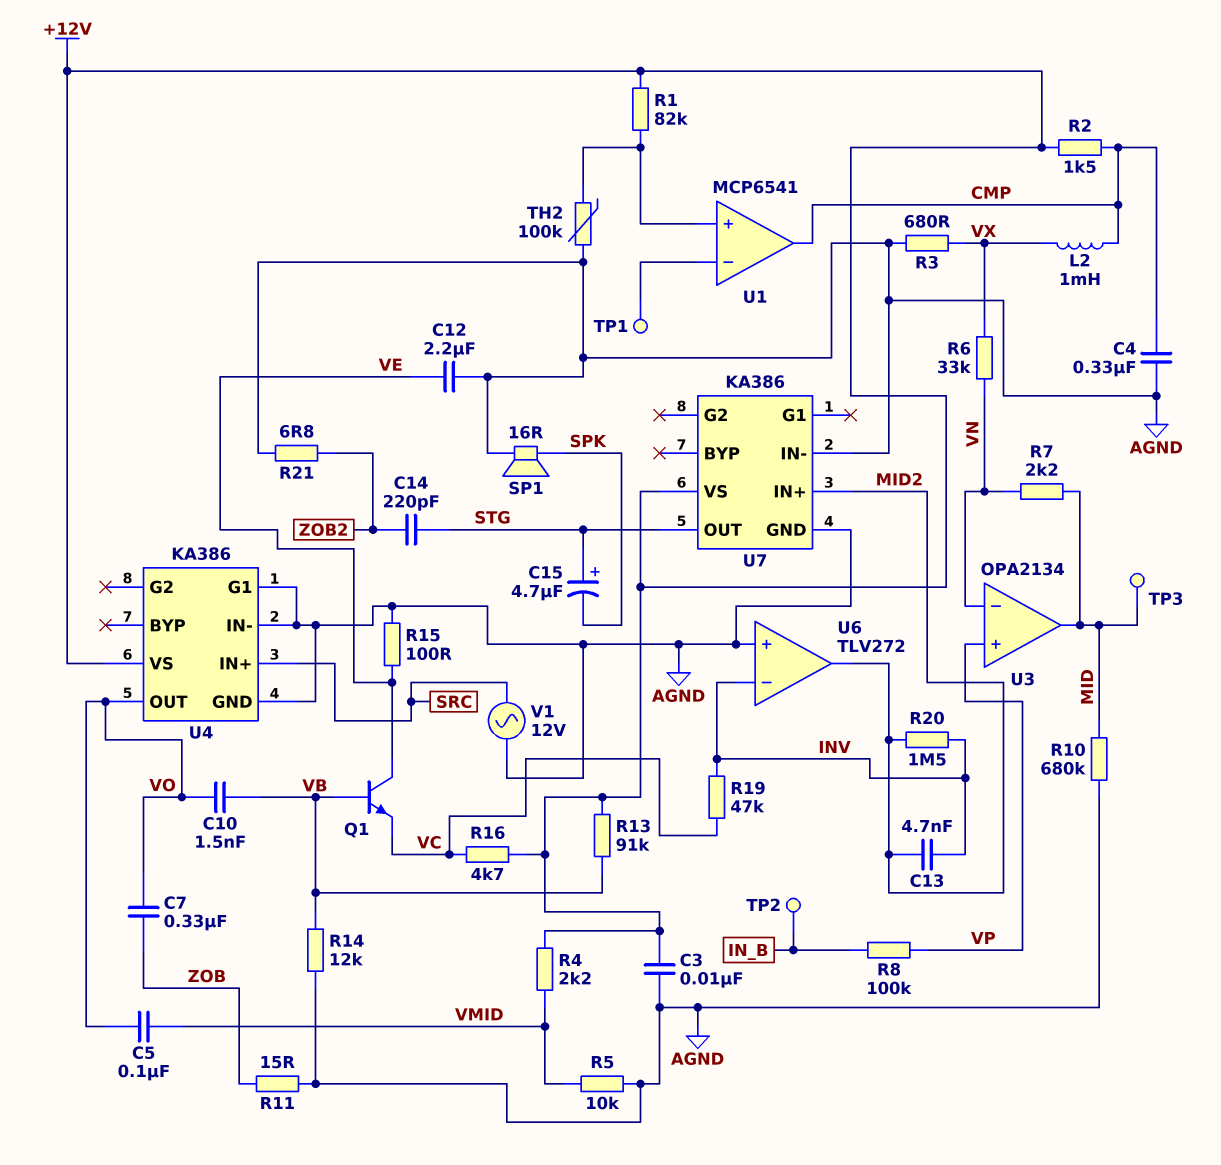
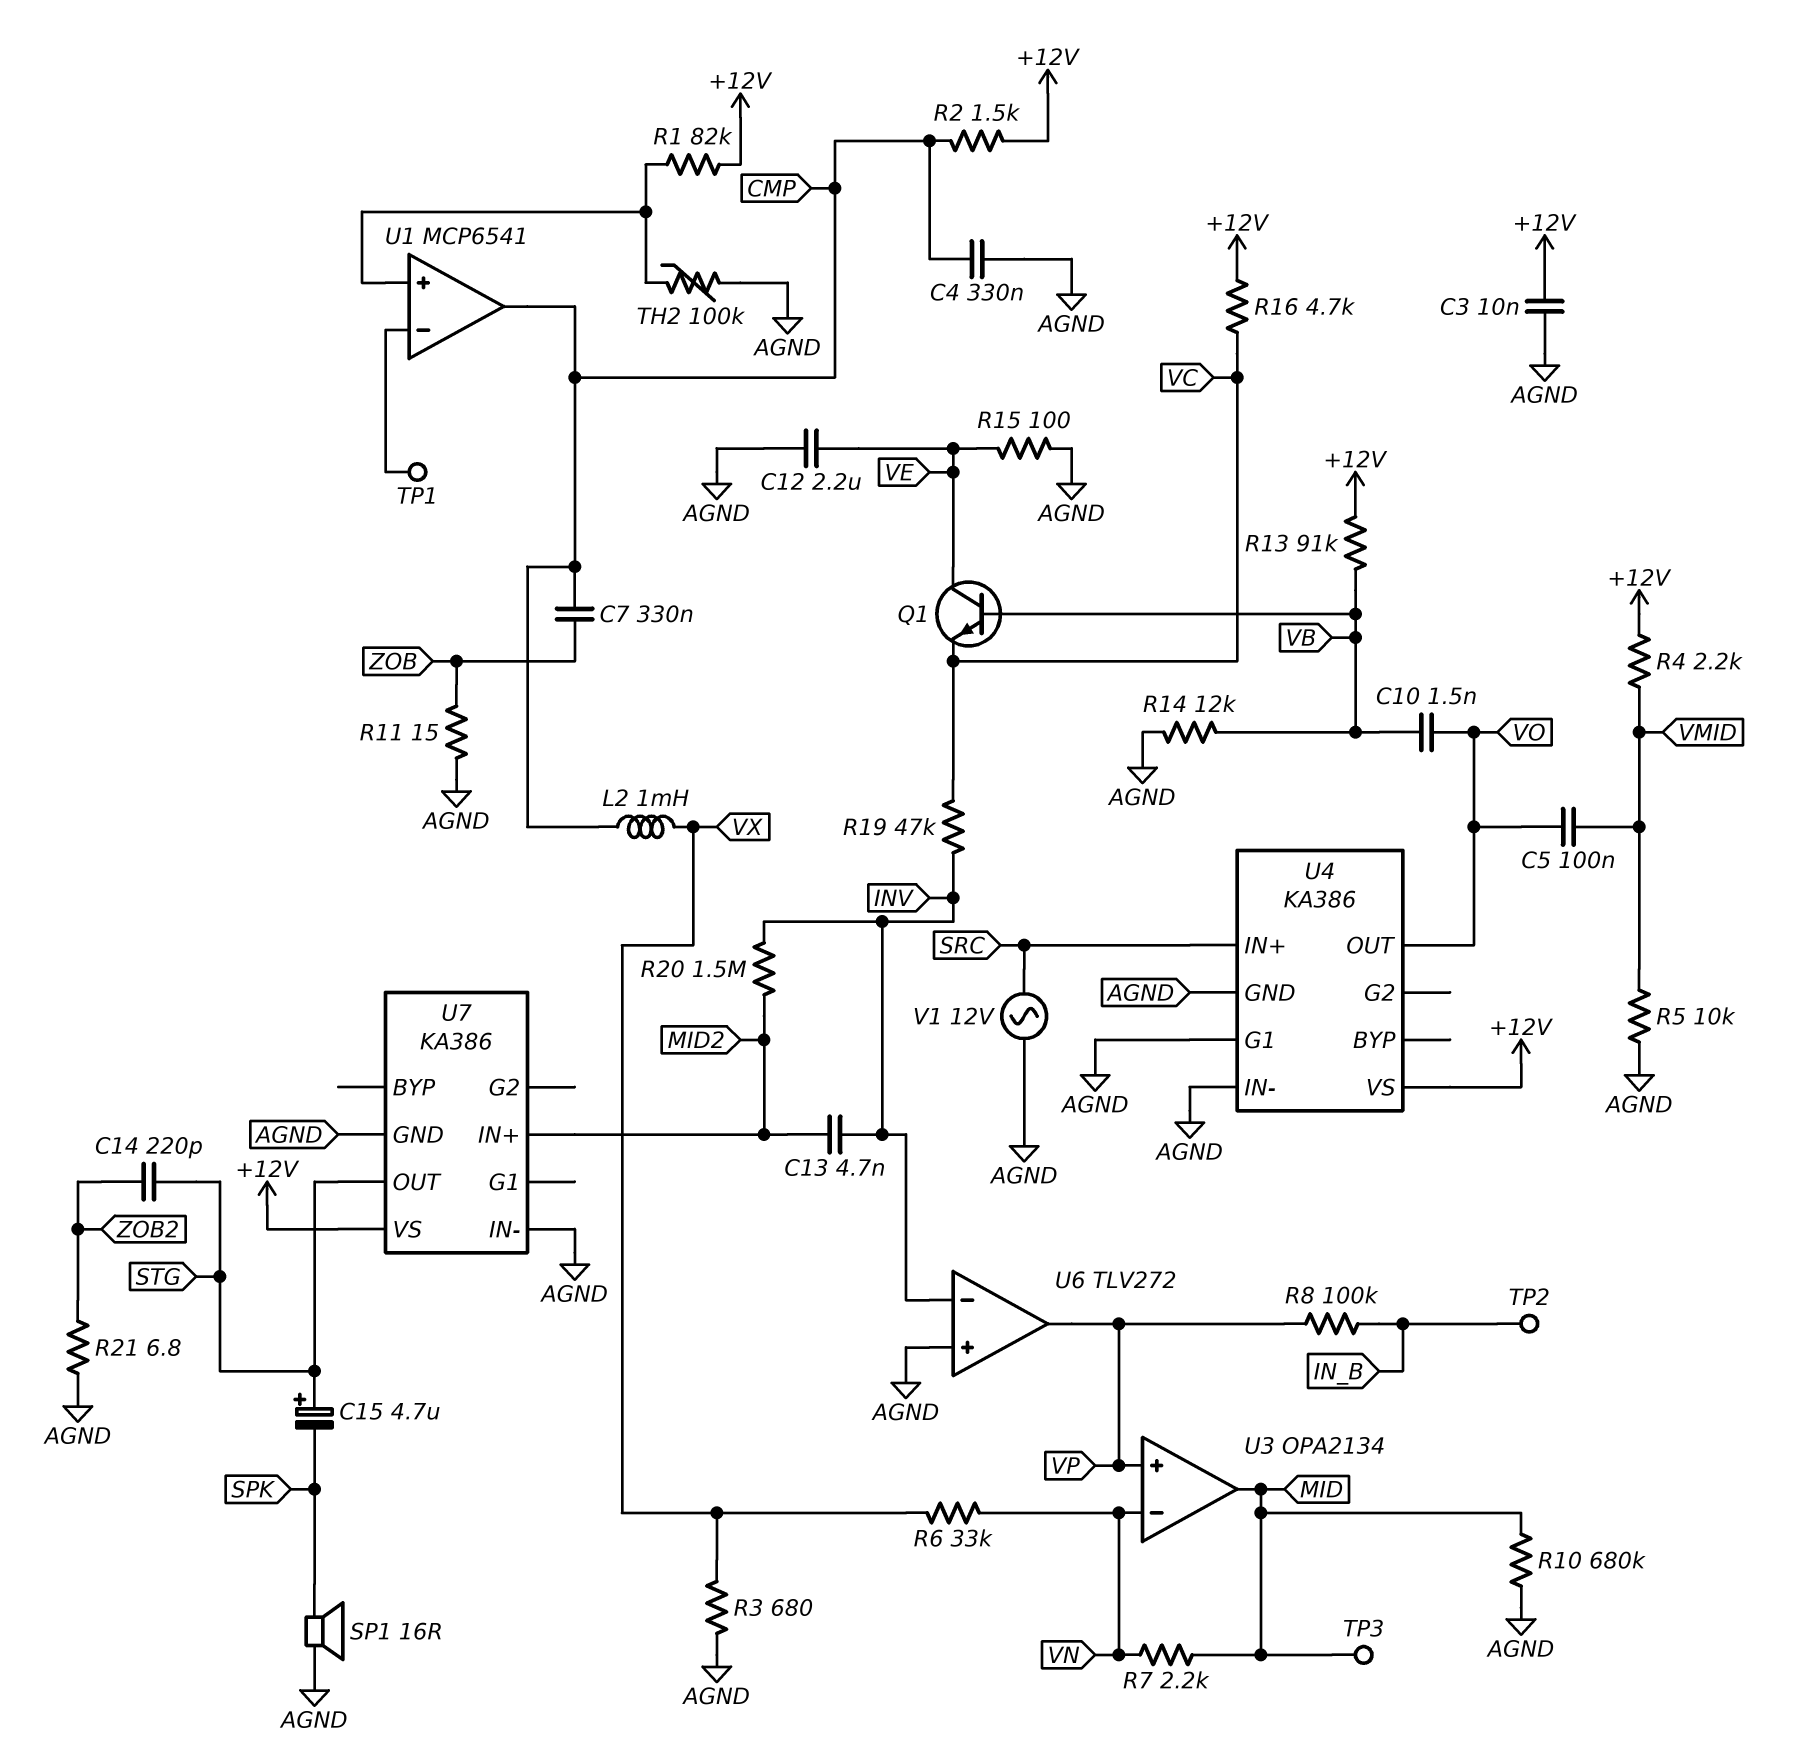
C7: 330nF (VO, ZOB) -> 330nF (CMP, ZOB)
U6 pin out: MID2 -> VP

